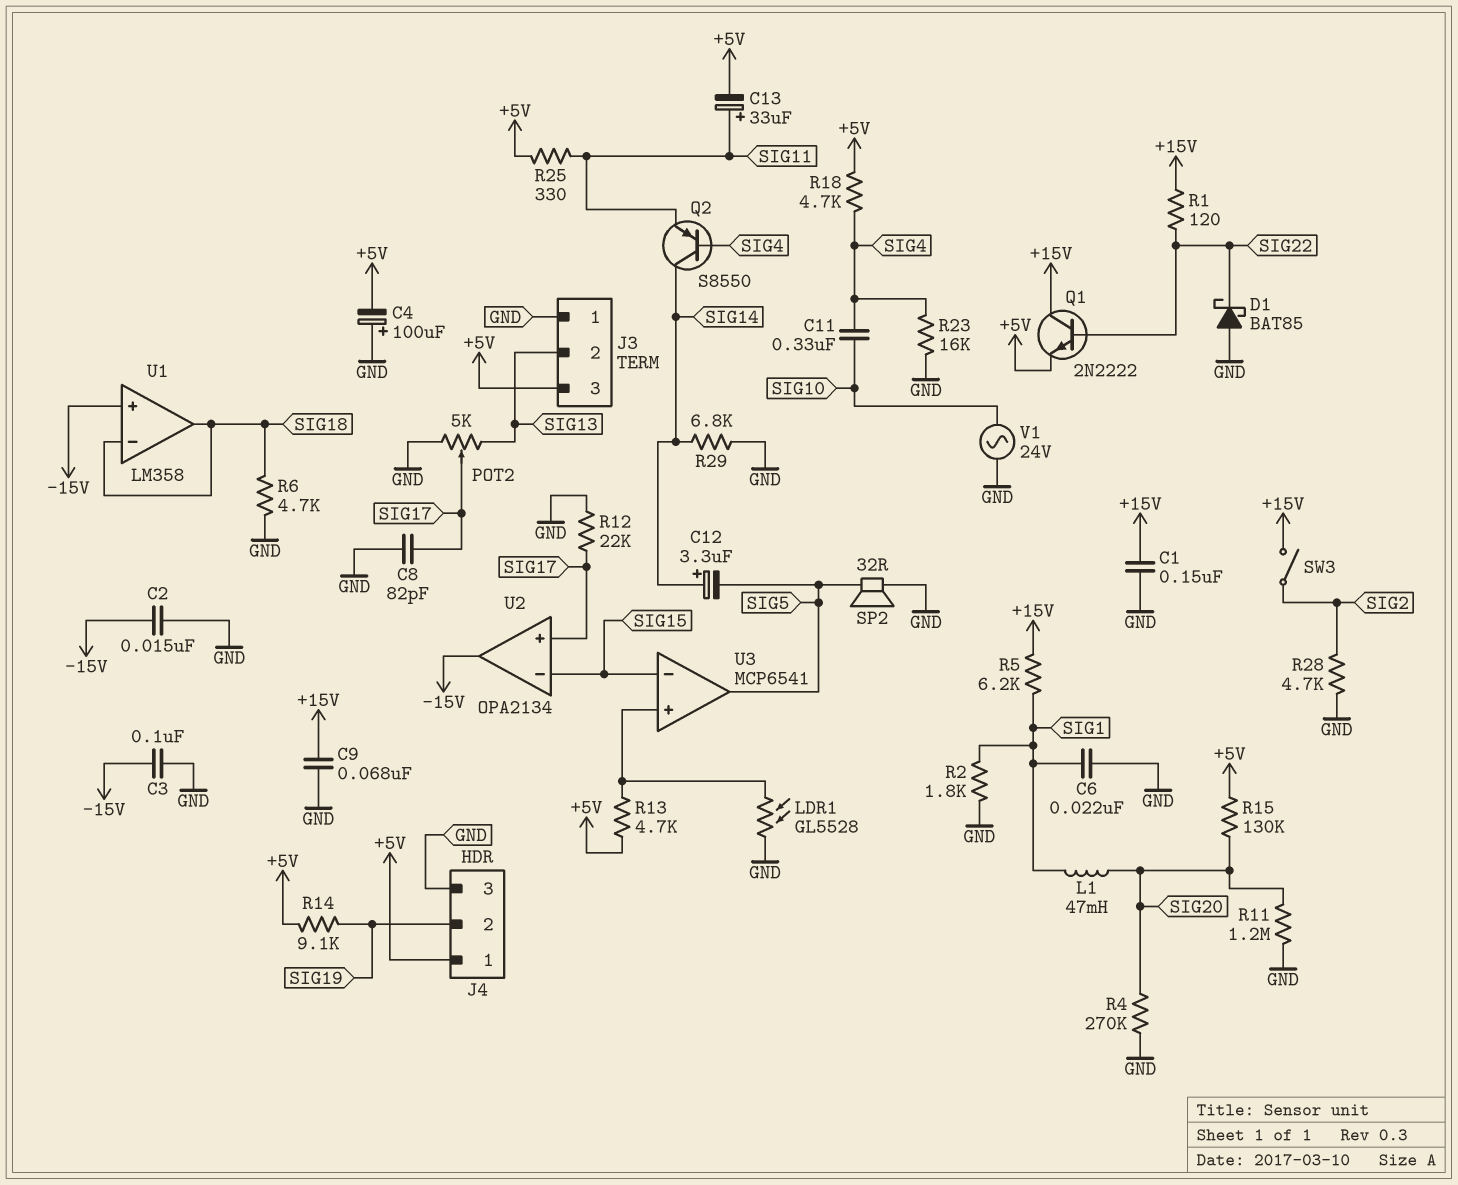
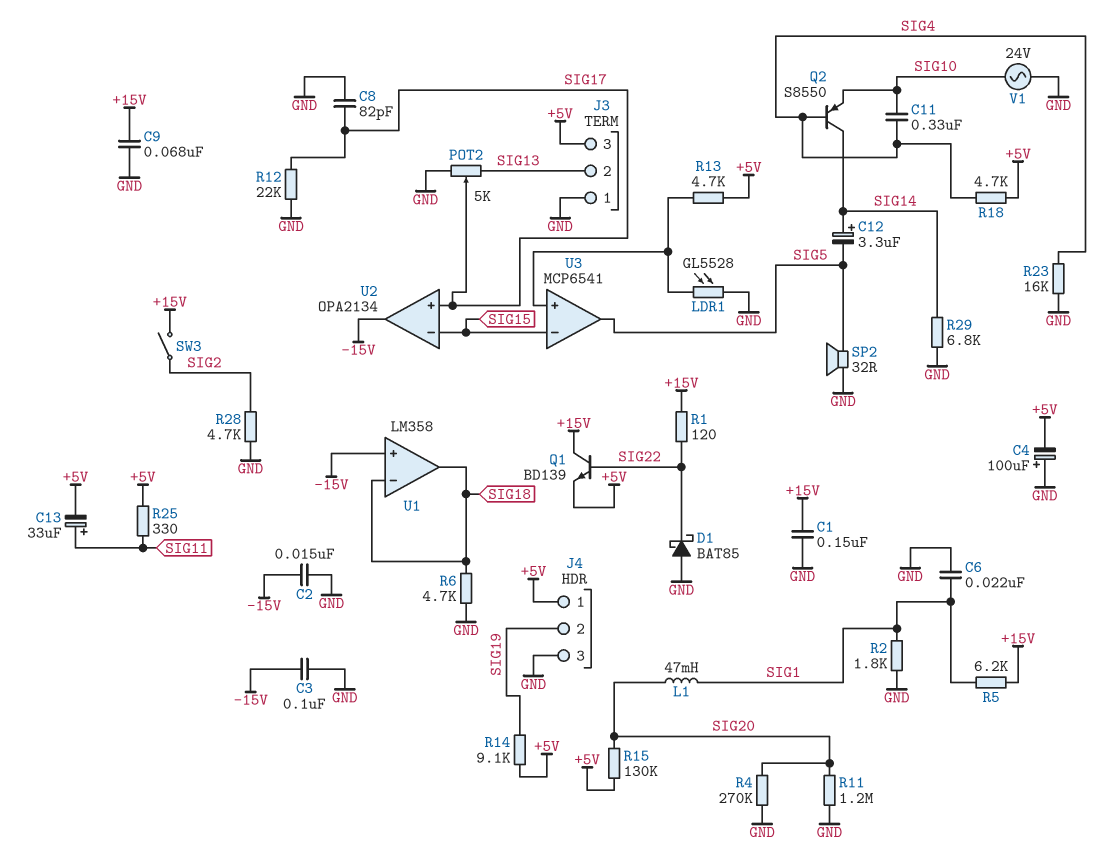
Q1: NPN 2N2222 (B SIG22, C +15V, E +5V) -> NPN BD139 (B SIG22, C +15V, E +5V)
Q2: PNP S8550 (B SIG4, C SIG14, E SIG11) -> PNP S8550 (B SIG4, C SIG14, E SIG10)

